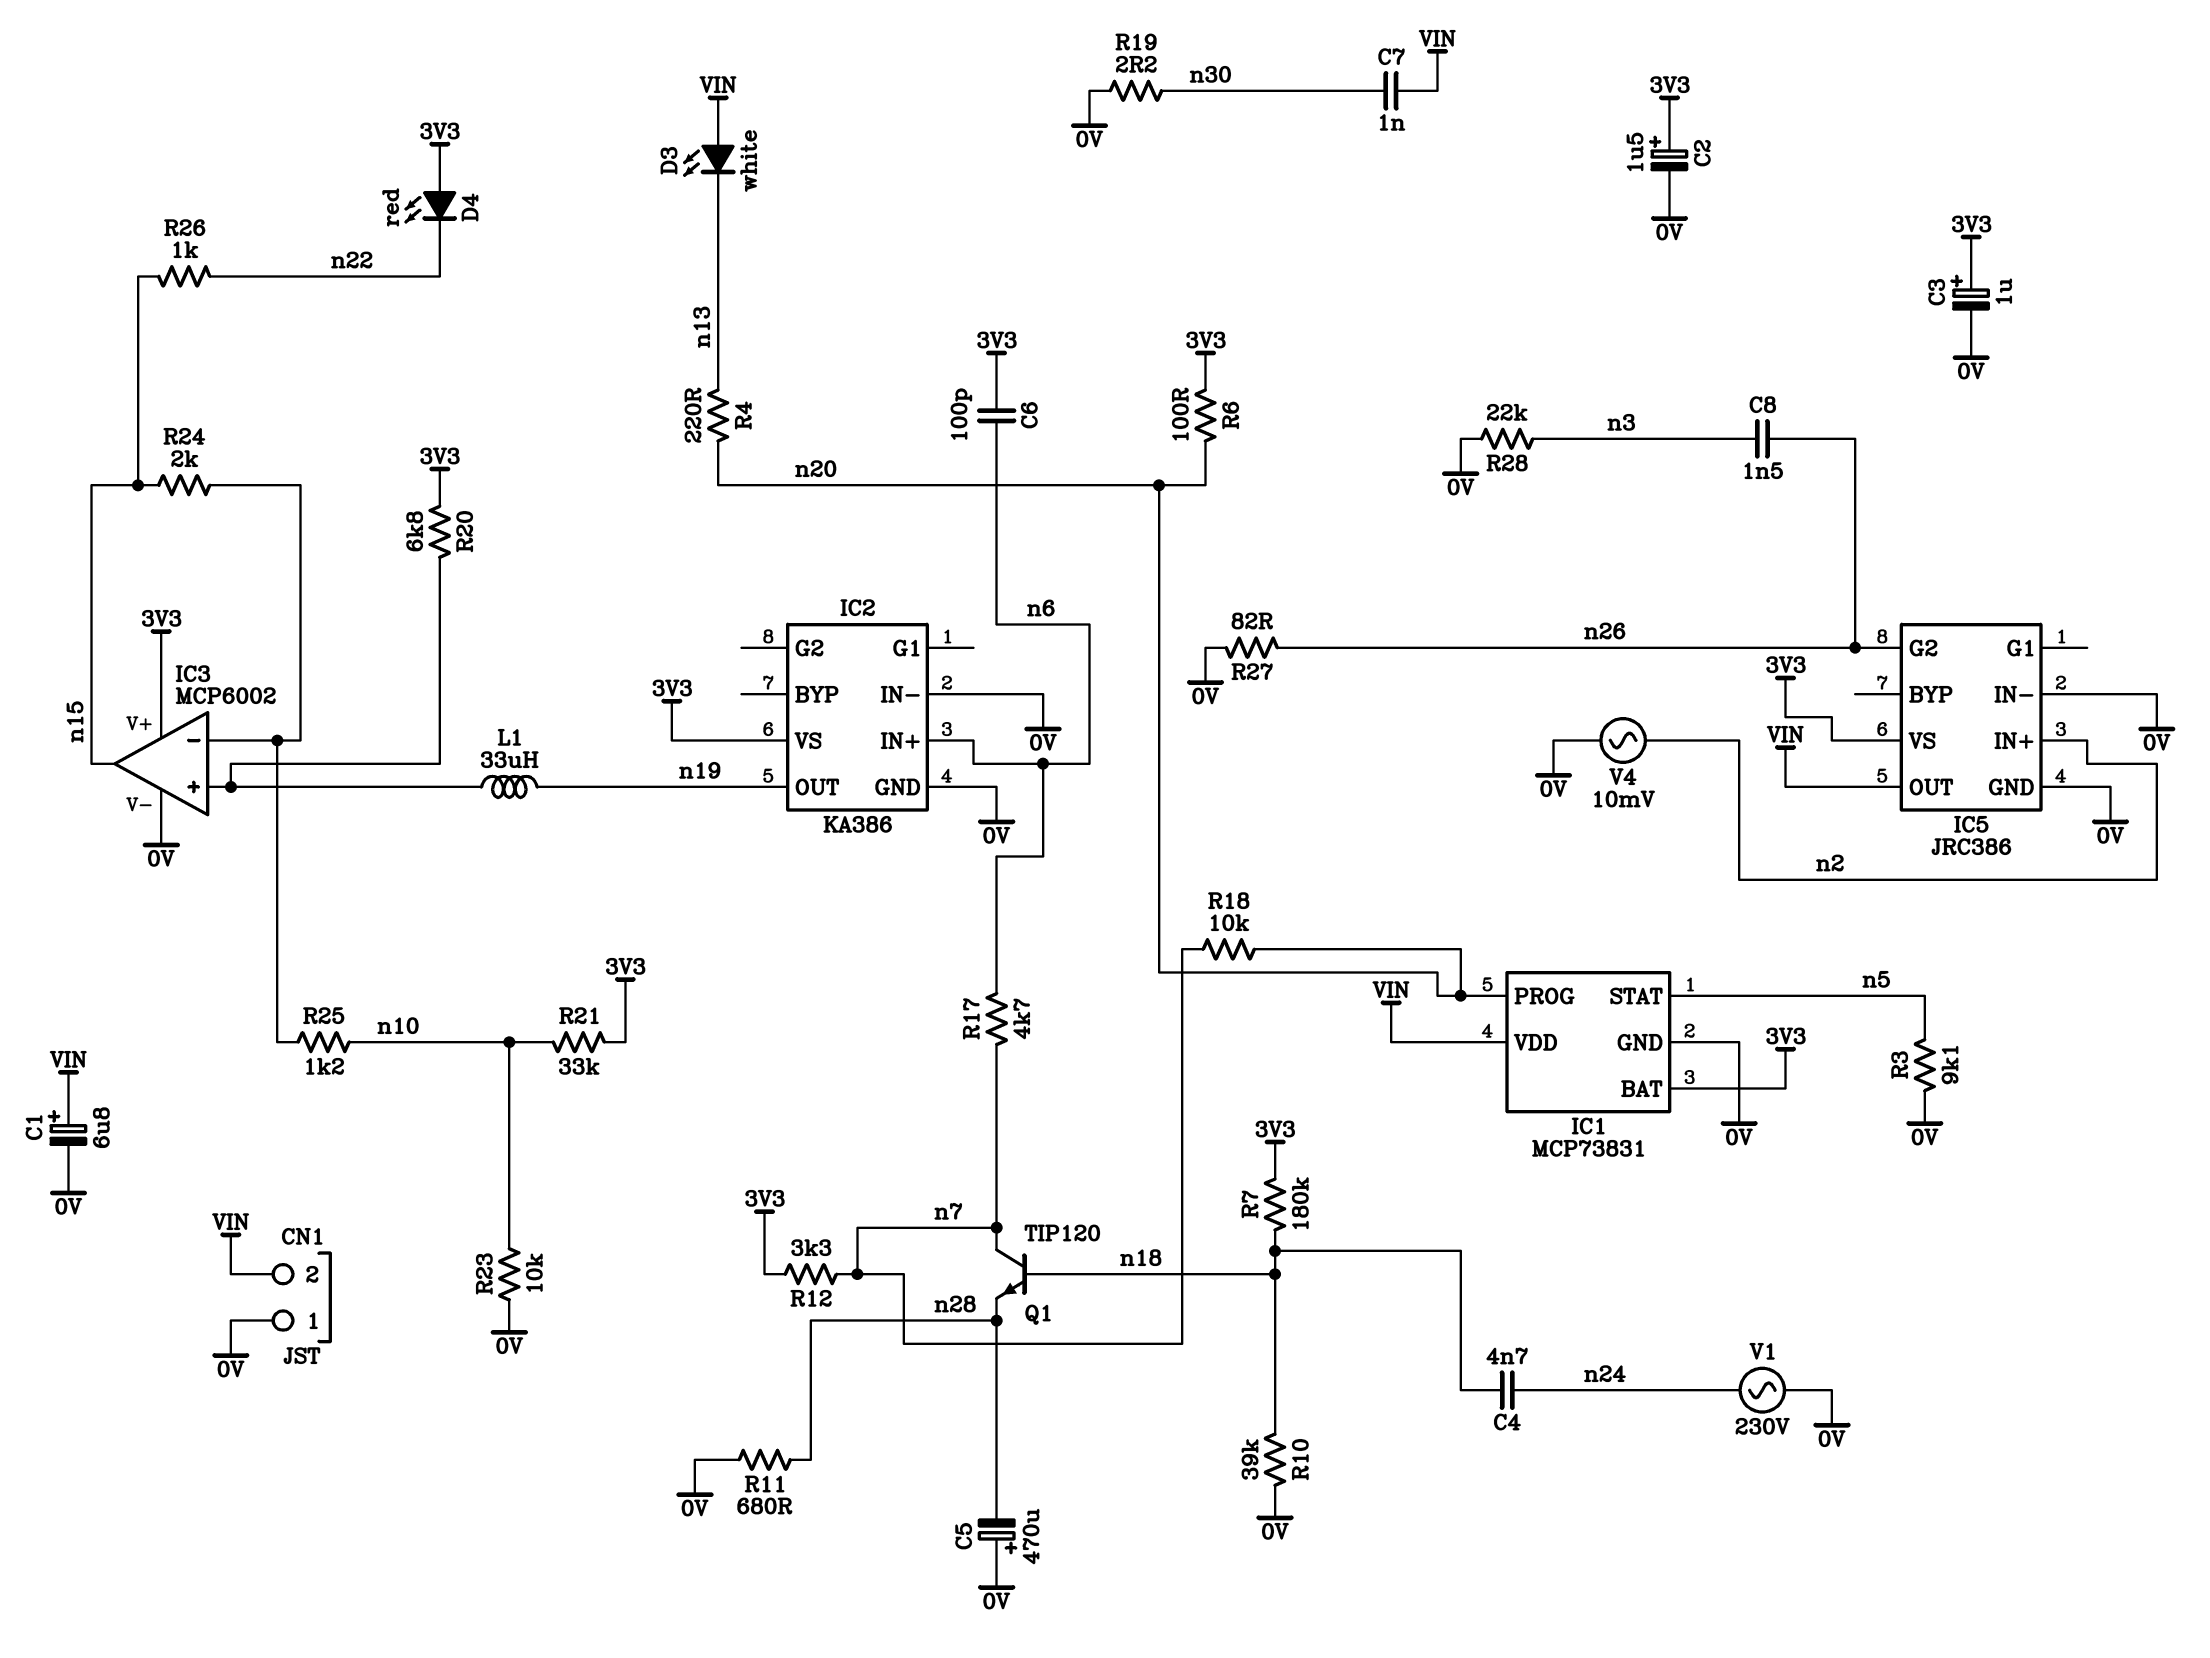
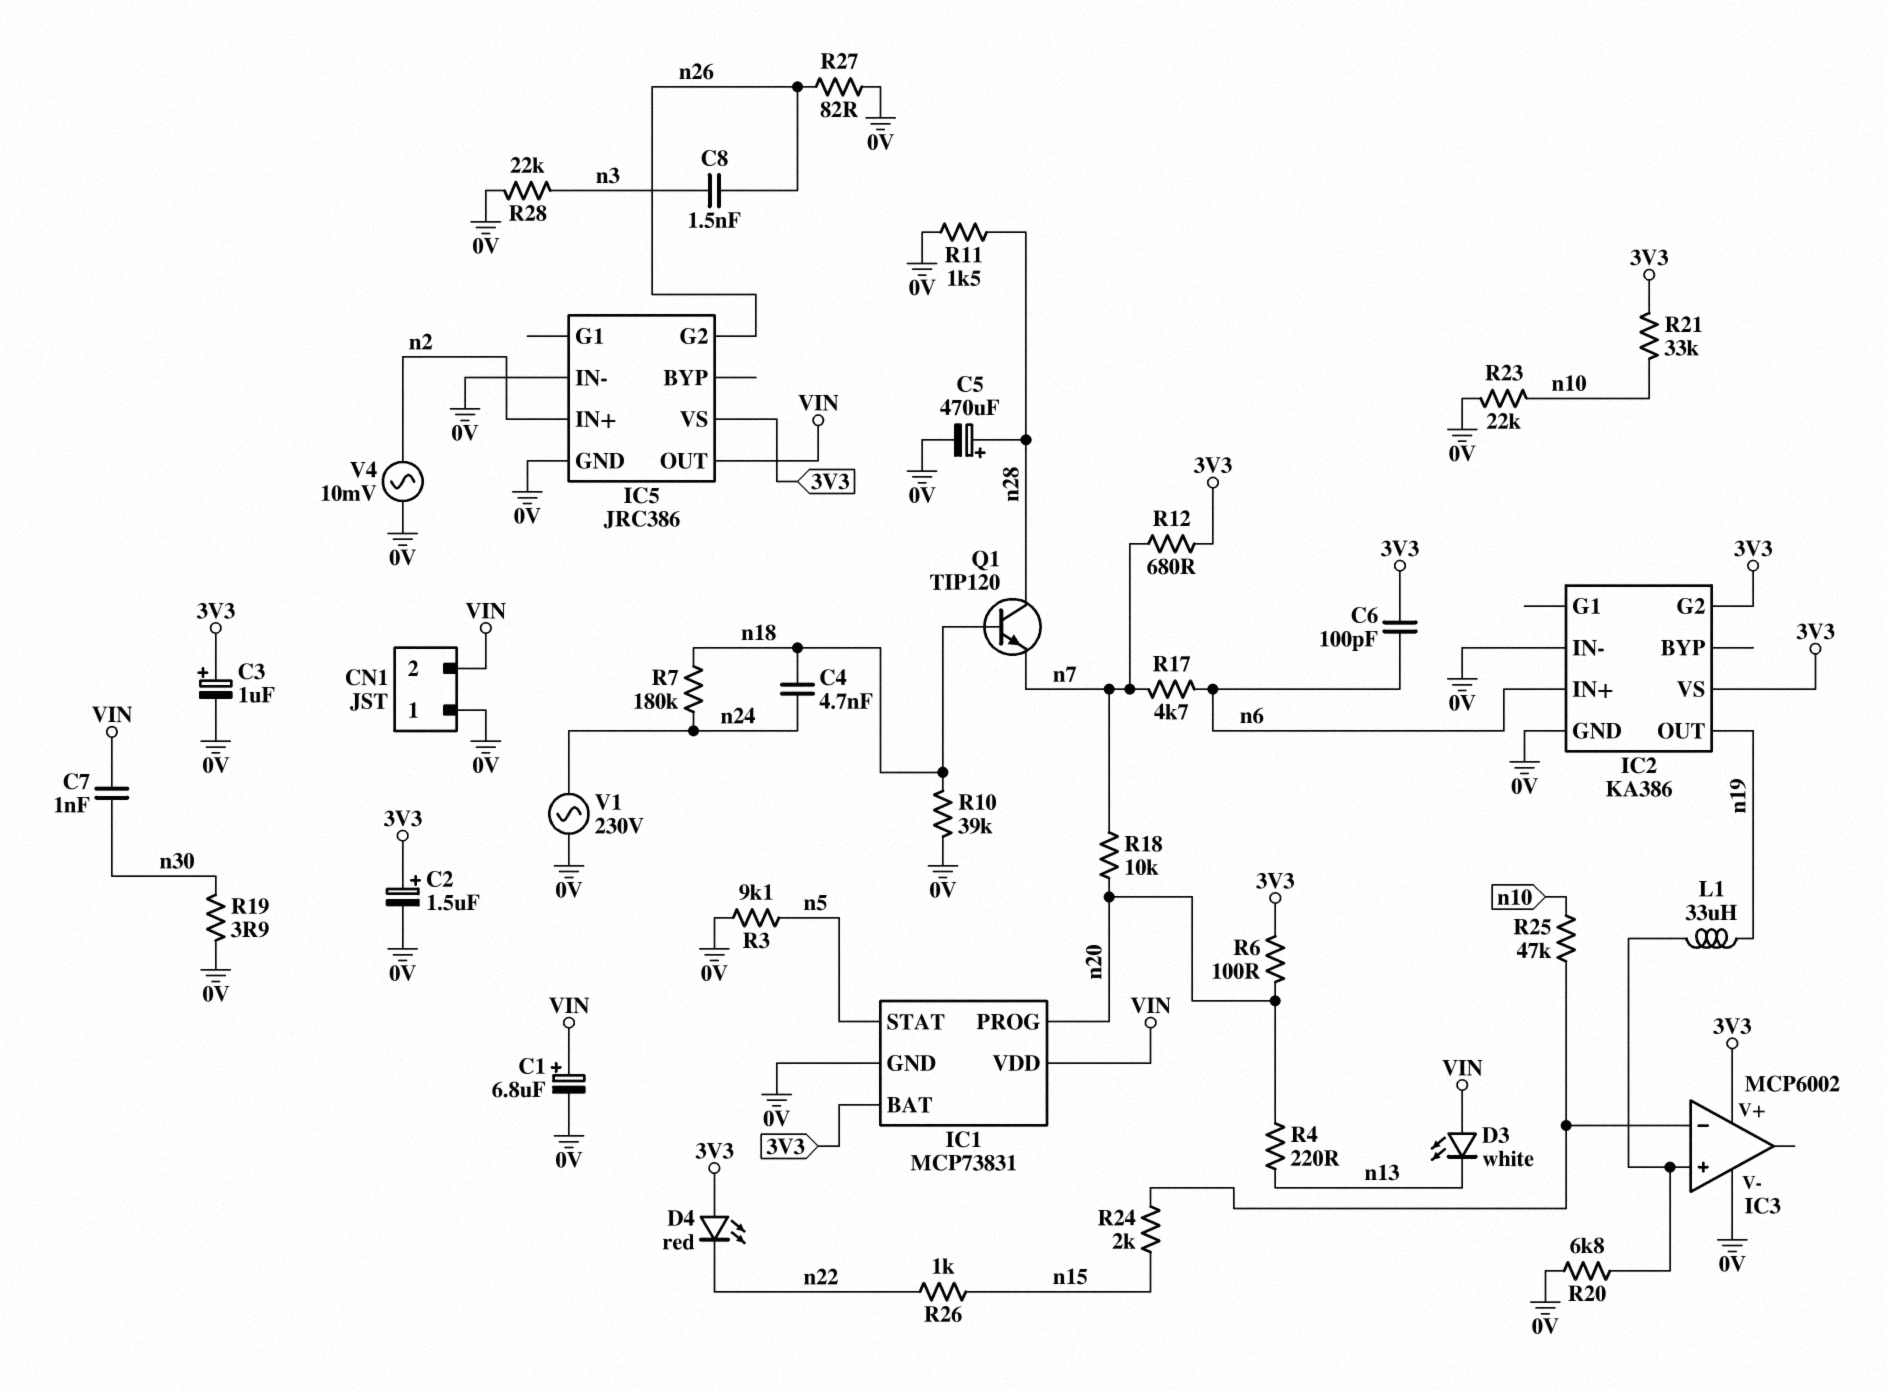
C5: 470uF (plus 0V, minus n28) -> 470uF (plus n28, minus 0V)
IC2 pin G2: none -> 3V3
IC3 pin out: n15 -> none
Q1: NPN TIP120 (B n18, C n7, E n28) -> NPN TIP120 (B n18, C n28, E n7)
R7: 180k (3V3, n18) -> 180k (n18, n24)
R11: 680 (0V, n28) -> 1.5k (0V, n28)
R12: 3.3k (3V3, n7) -> 680 (3V3, n7)
R19: 2.2 (0V, n30) -> 3.9 (0V, n30)
R20: 6.8k (3V3, IC3/in+) -> 6.8k (0V, IC3/in+)
R23: 10k (0V, n10) -> 22k (0V, n10)
R25: 1.2k (IC3/in-, n10) -> 47k (IC3/in-, n10)

